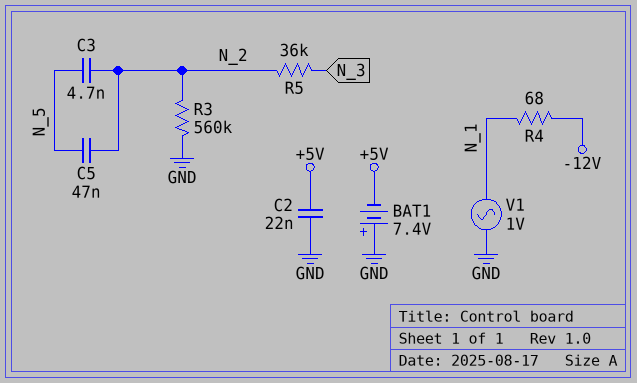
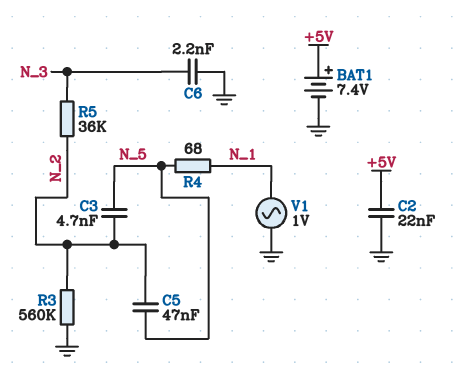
BAT1: 7.4V (plus GND, minus +5V) -> 7.4V (plus +5V, minus GND)
C6: none -> 2.2nF (GND, N_3)
R4: 68 (-12V, N_1) -> 68 (N_1, N_5)

